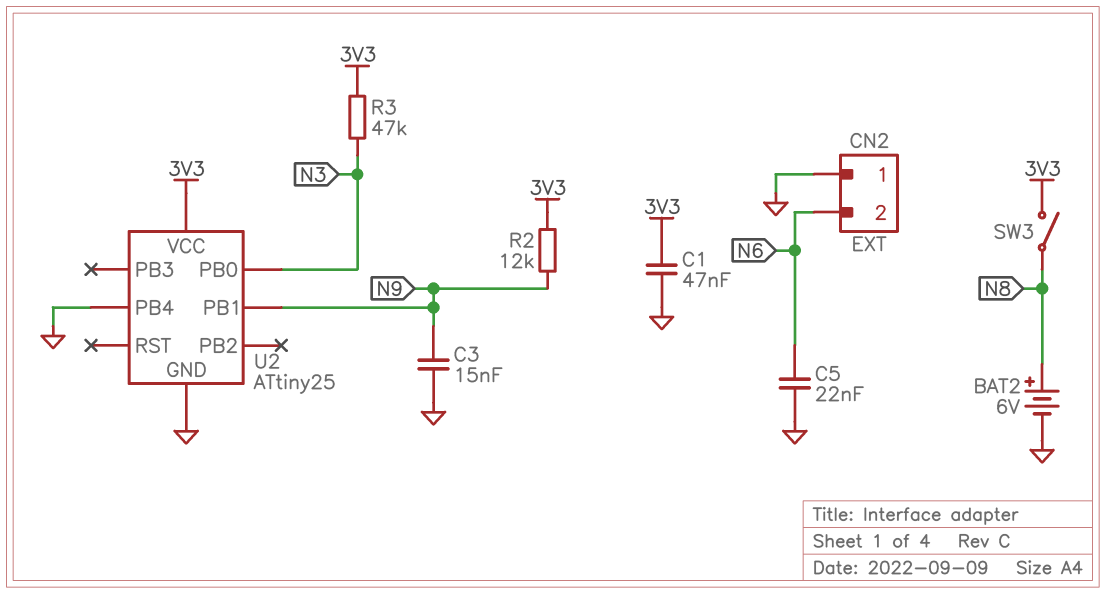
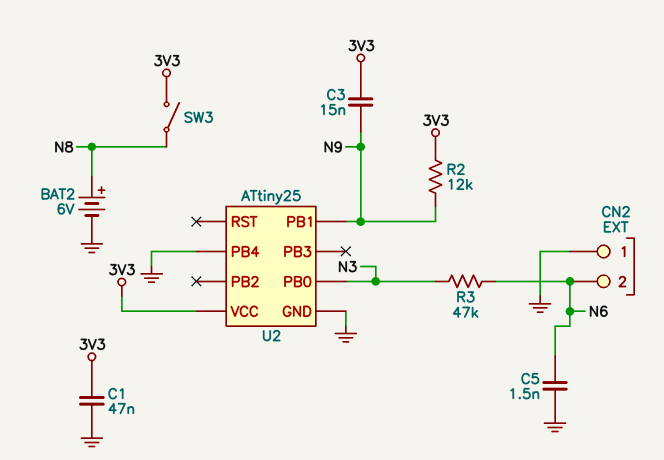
C3: 15nF (GND, N9) -> 15nF (3V3, N9)
C5: 22nF (GND, N6) -> 1.5nF (GND, N6)
R3: 47k (3V3, N3) -> 47k (N3, N6)

